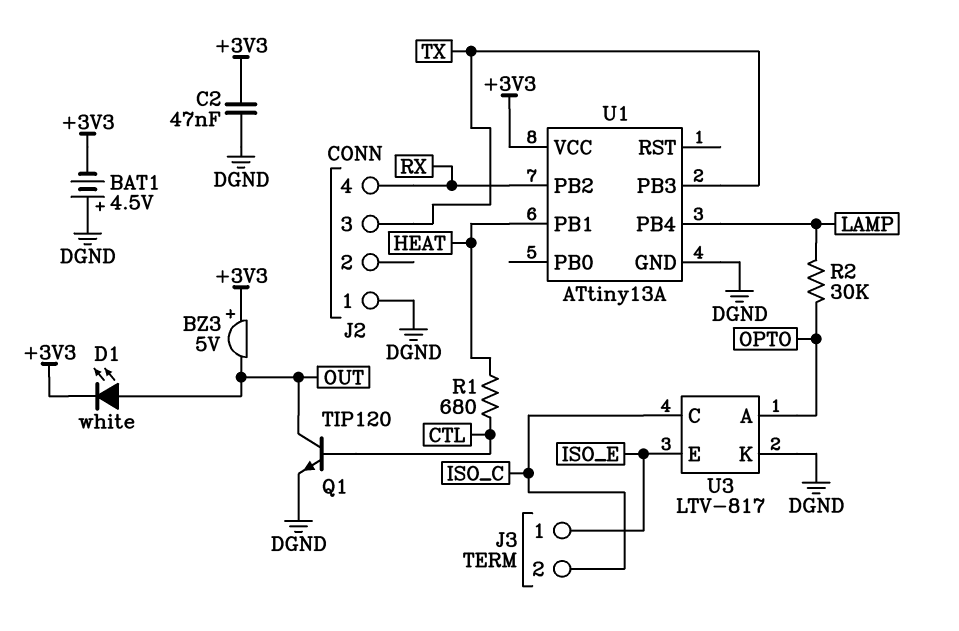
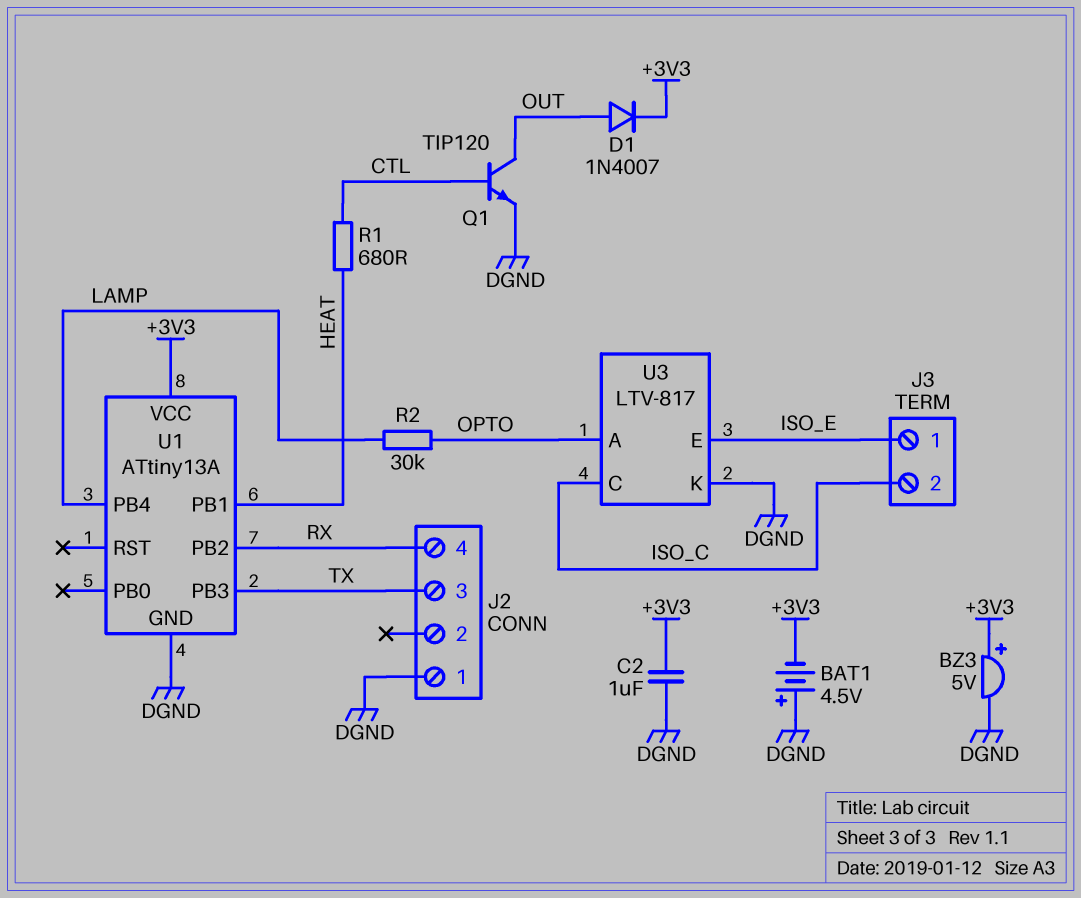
BZ3: buzzer 5V (plus +3V3, minus OUT) -> buzzer 5V (plus +3V3, minus DGND)
C2: 47nF (+3V3, DGND) -> 1uF (+3V3, DGND)
D1: LED white (A OUT, K +3V3) -> diode 1N4007 (A OUT, K +3V3)

